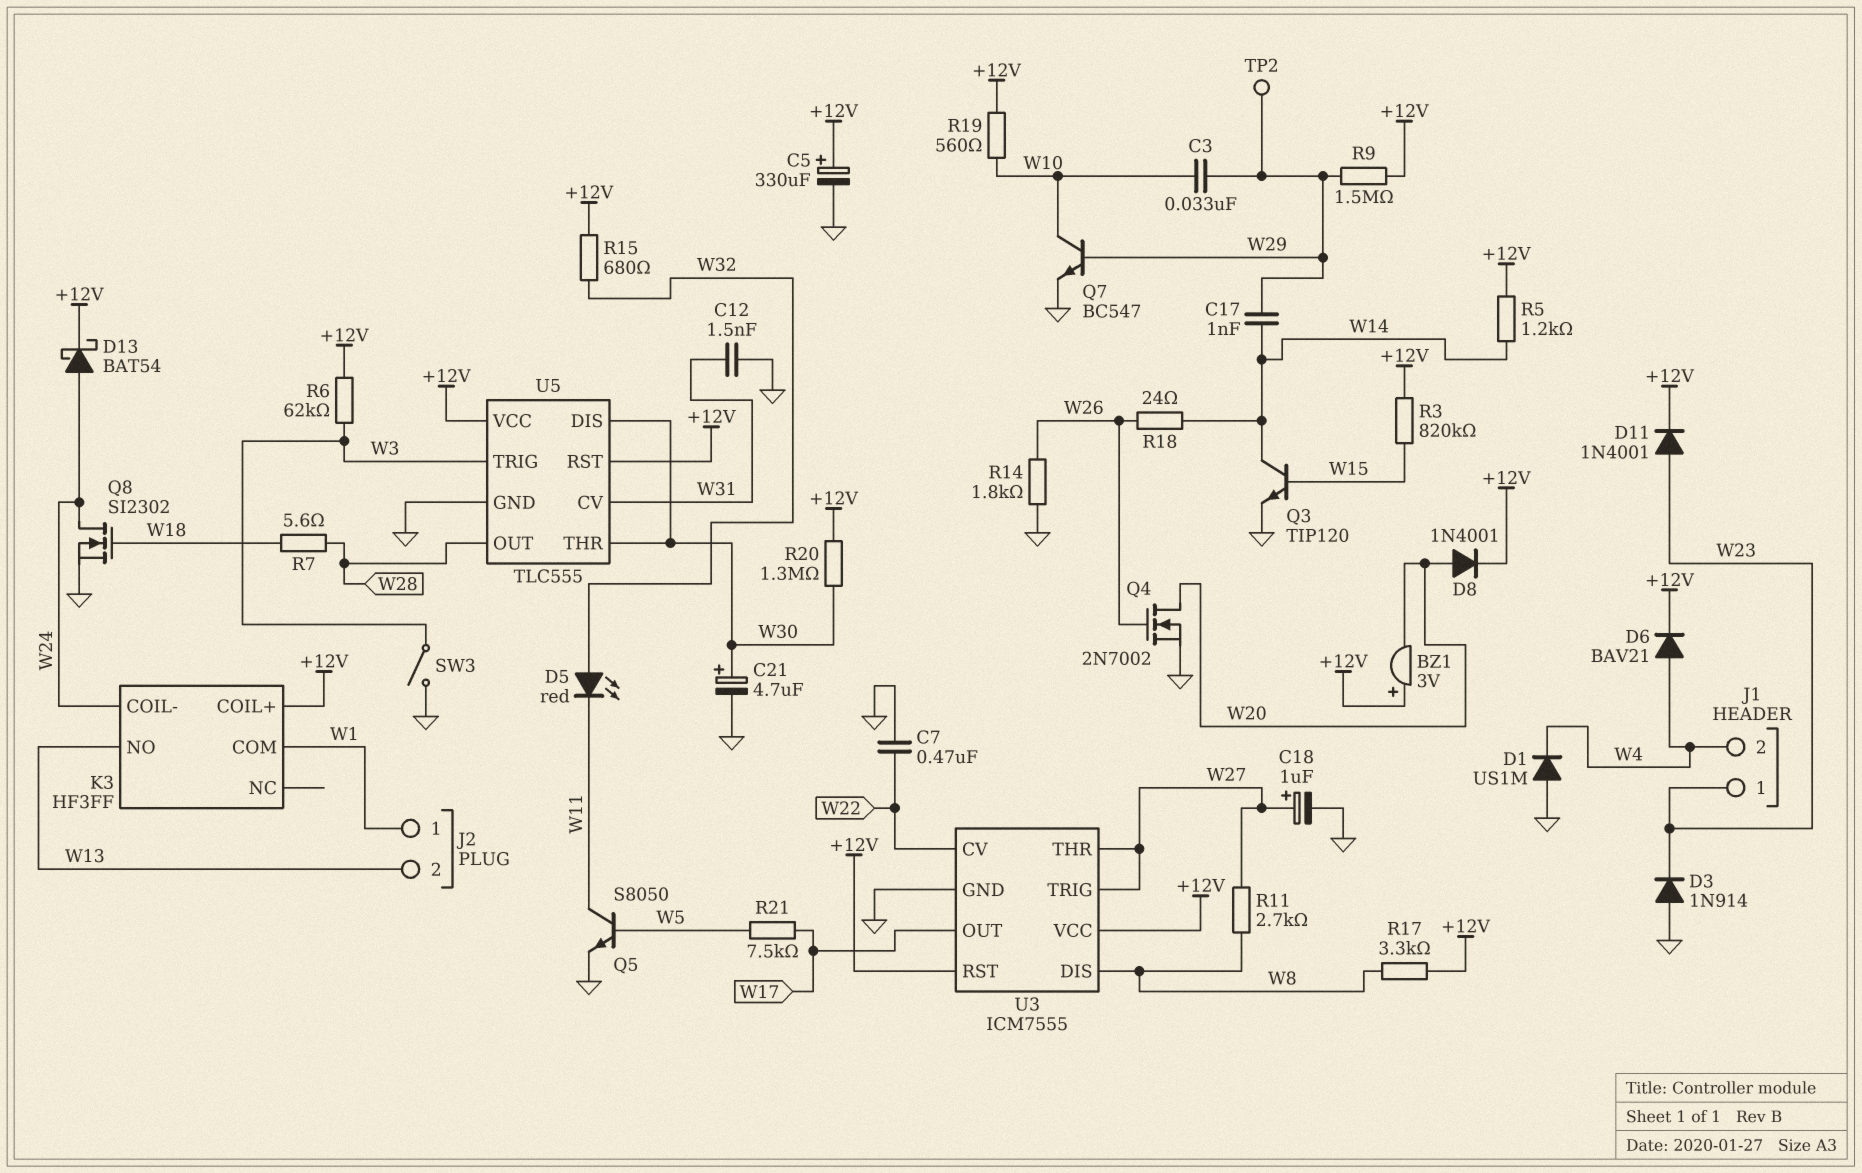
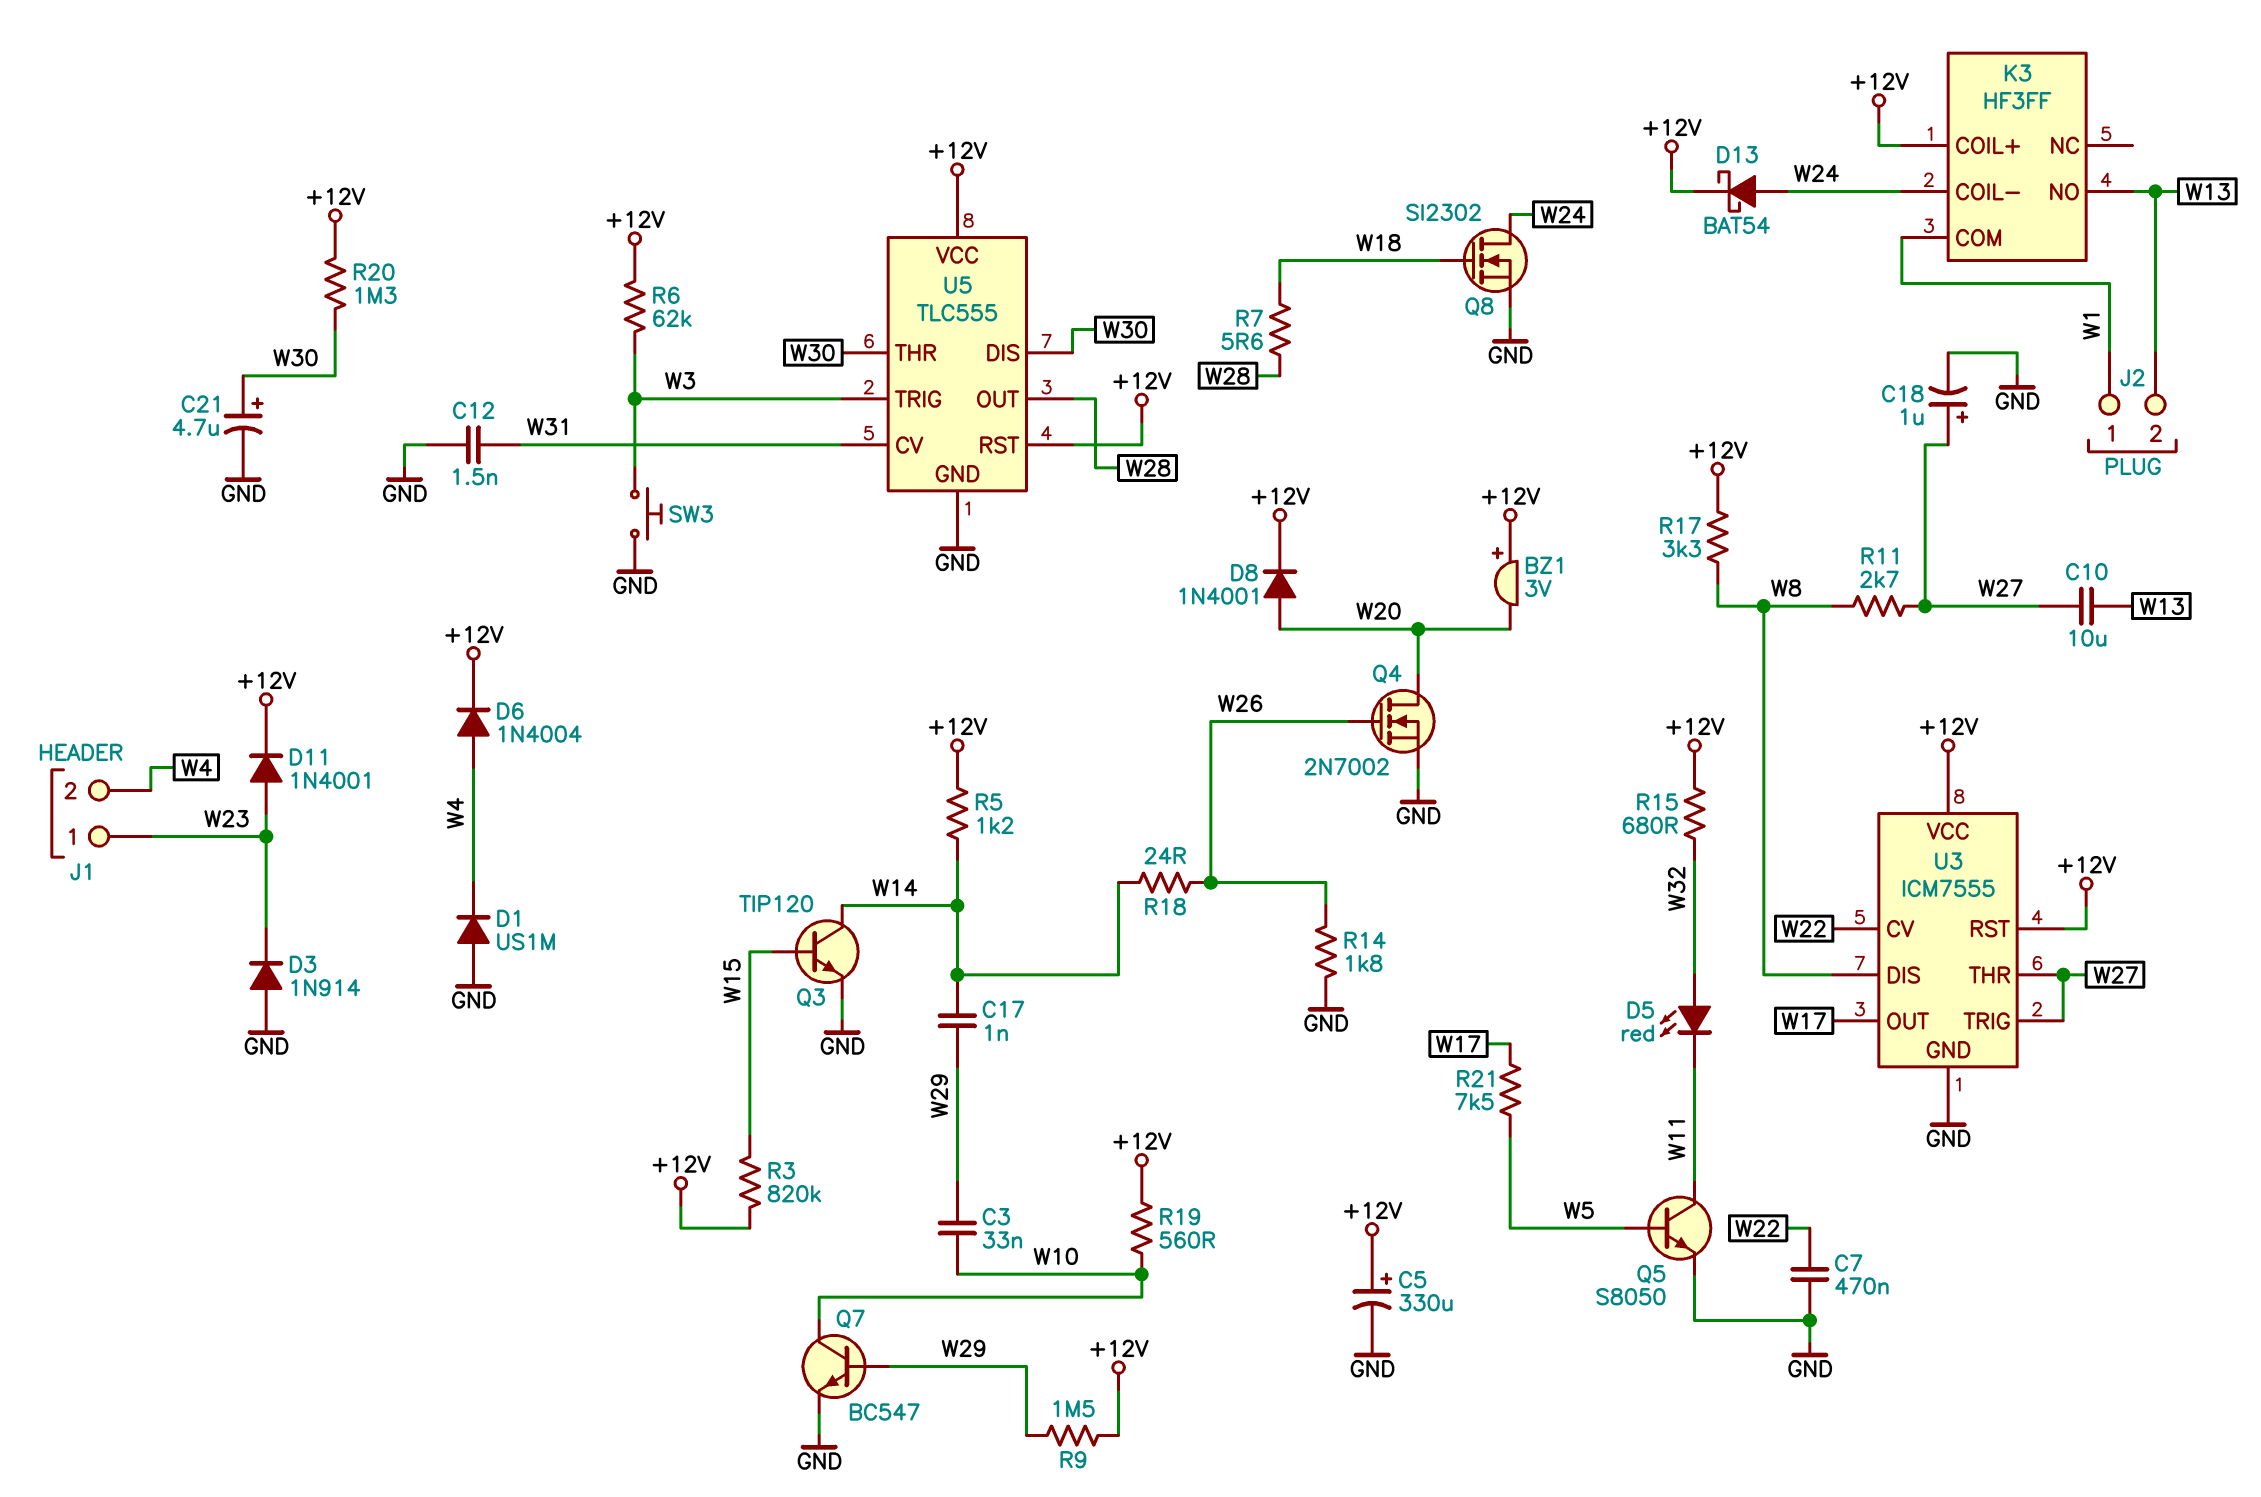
C10: none -> 10uF (W13, W27)
D6: diode BAV21 (A W4, K +12V) -> diode 1N4004 (A W4, K +12V)
SW3: switch (GND, W3) -> button (GND, W3)
TP2: test point (W29) -> none

